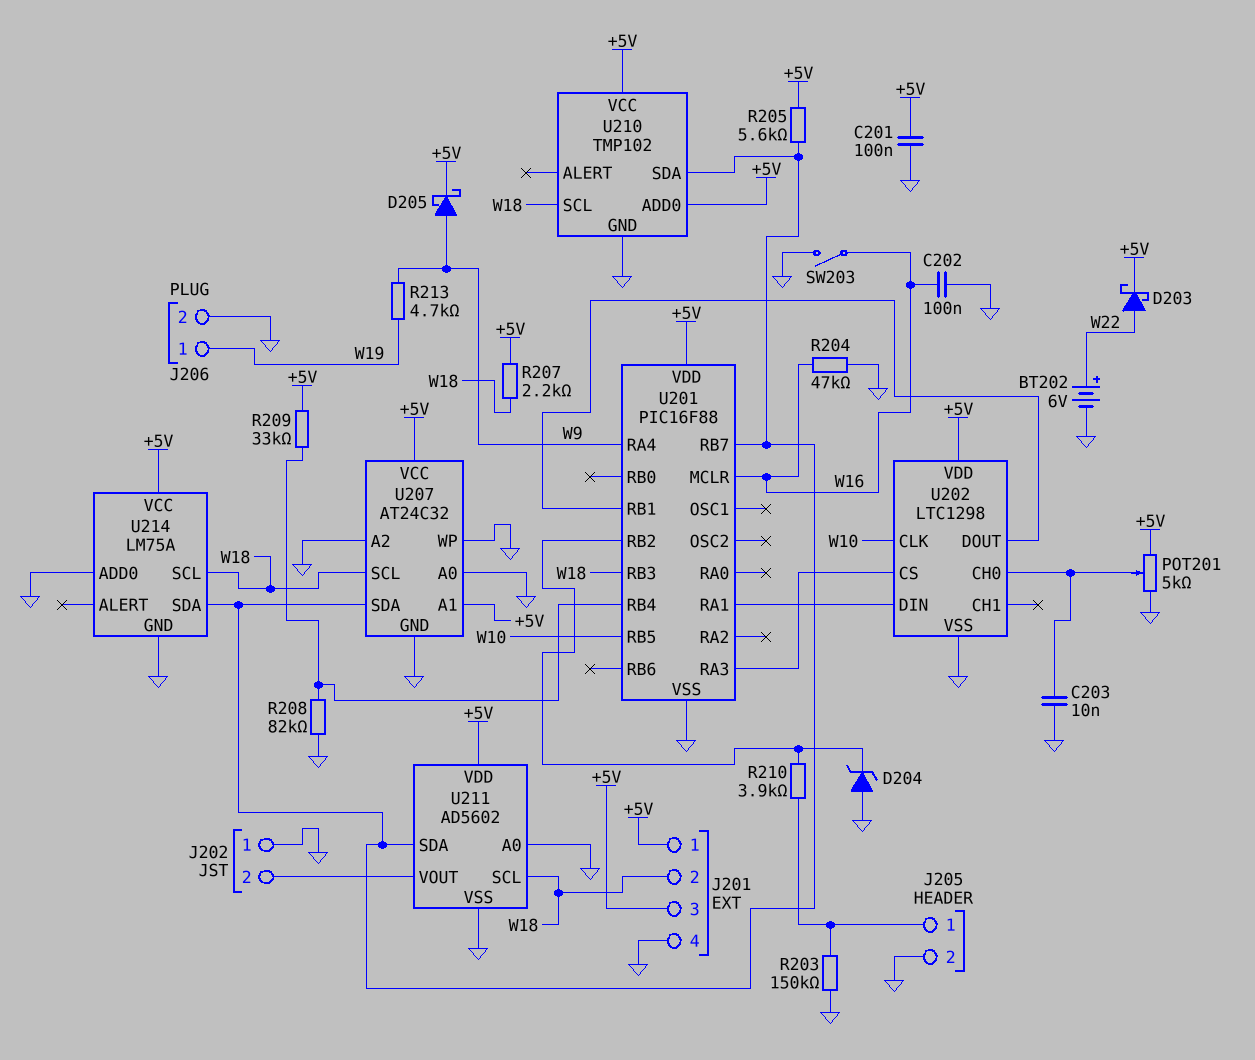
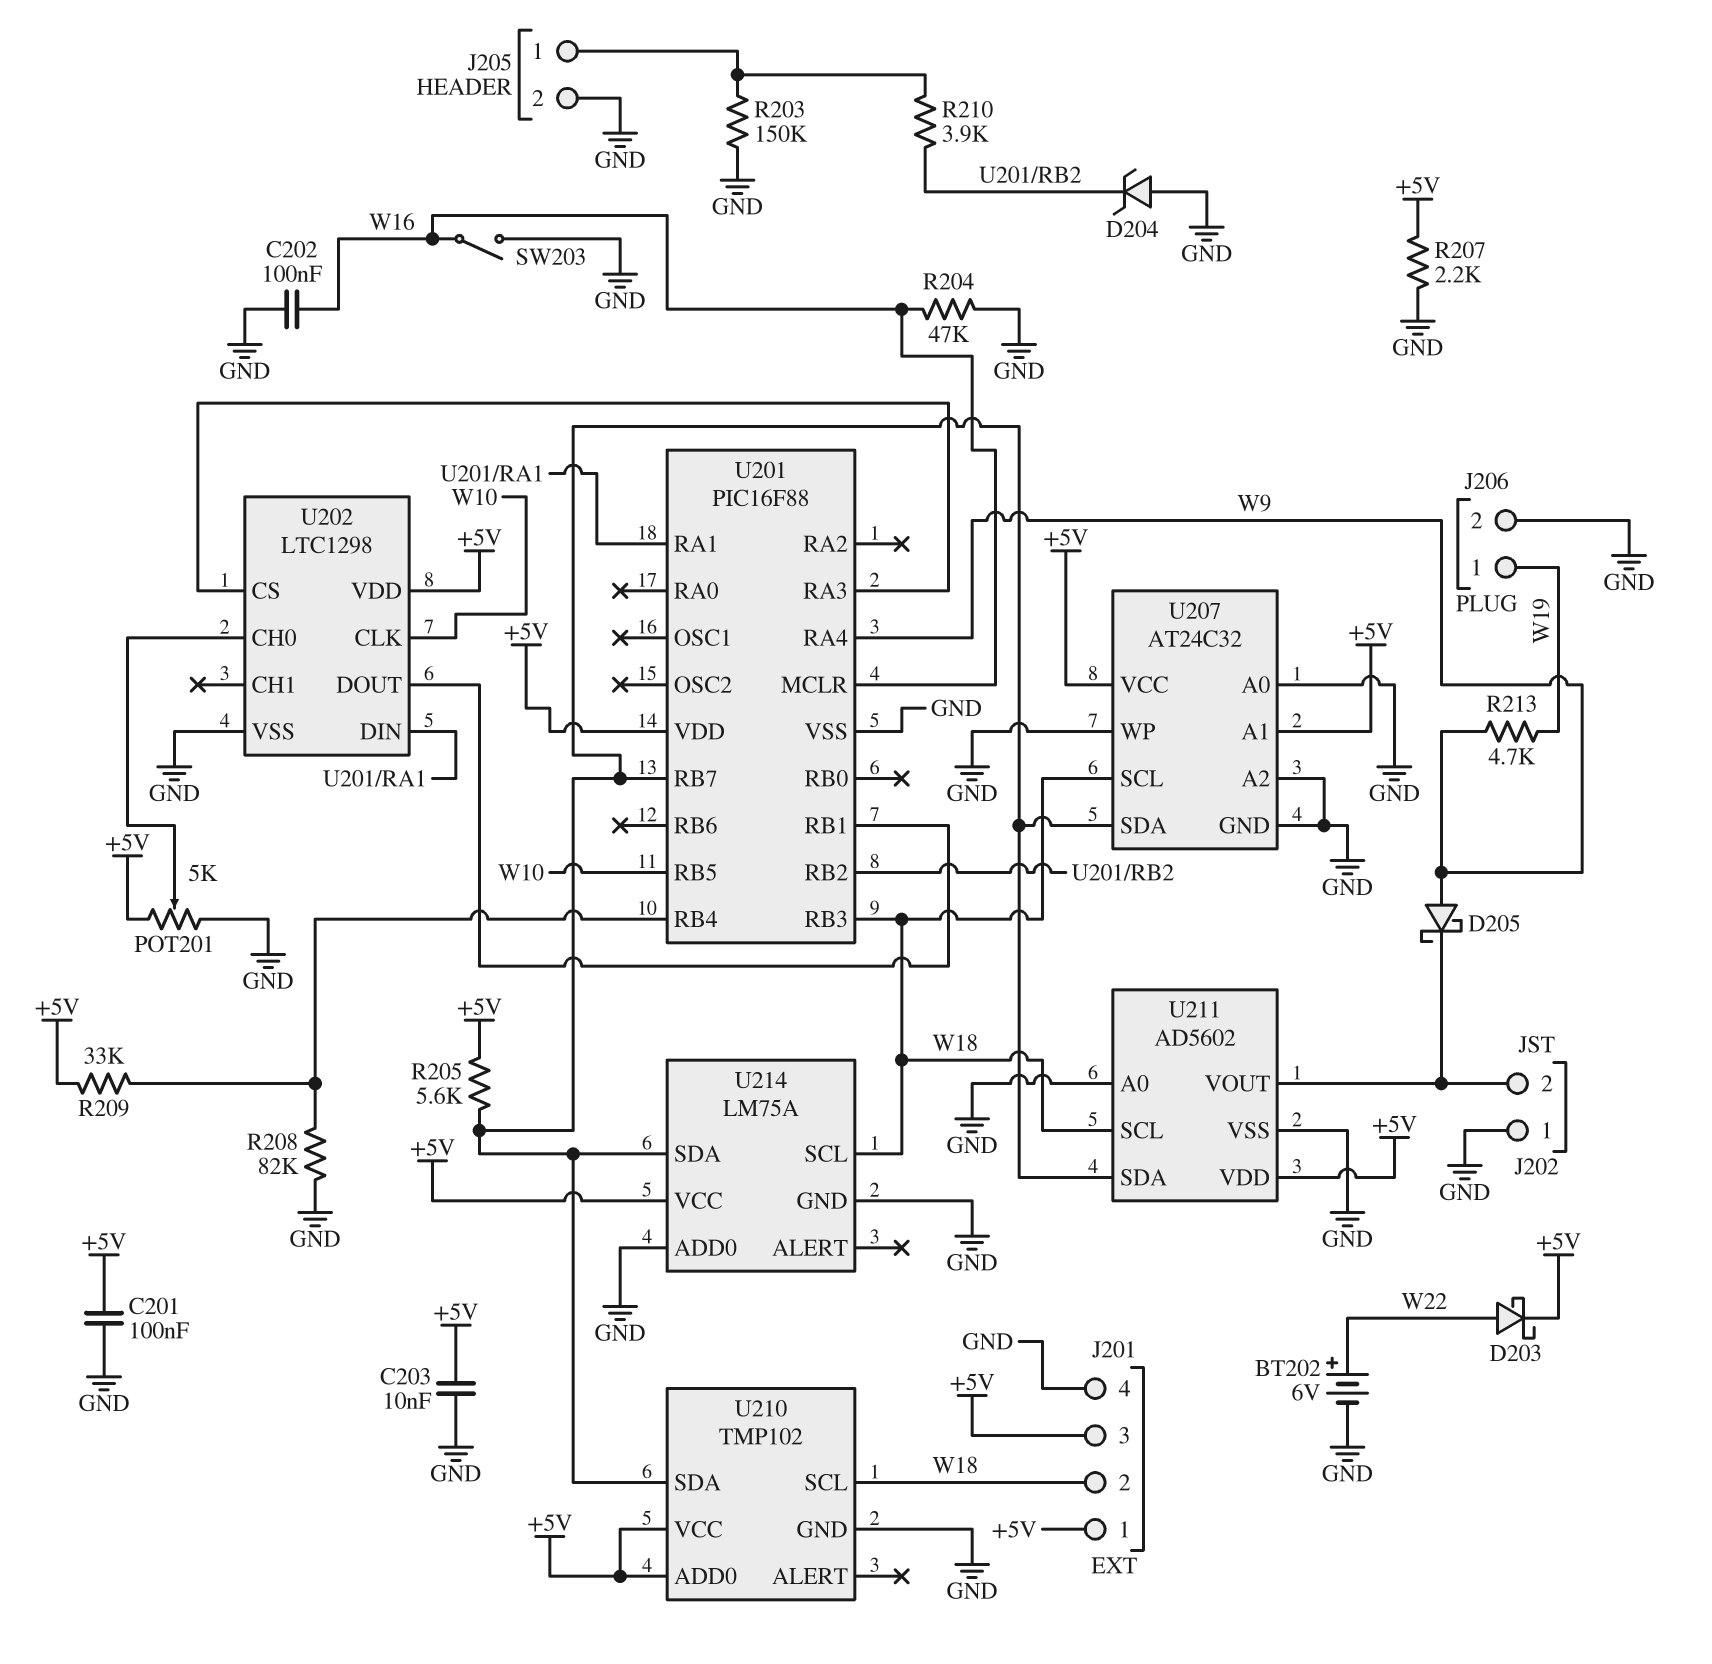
C203: 10nF (GND, U202/CH0) -> 10nF (+5V, GND)
D205: schottky (A W9, K +5V) -> schottky (A W9, K J202/2)
R207: 2.2k (+5V, W18) -> 2.2k (+5V, GND)

